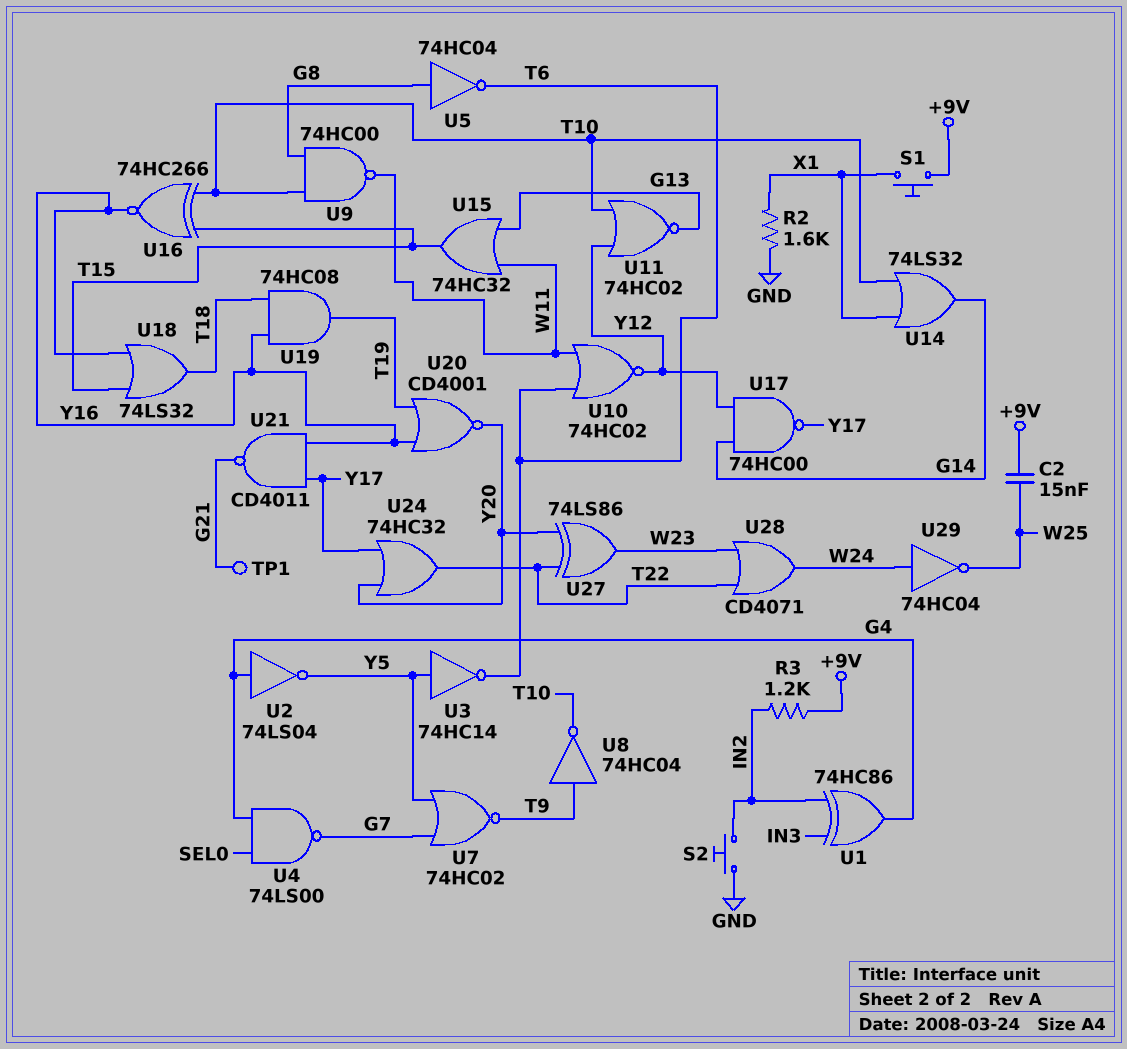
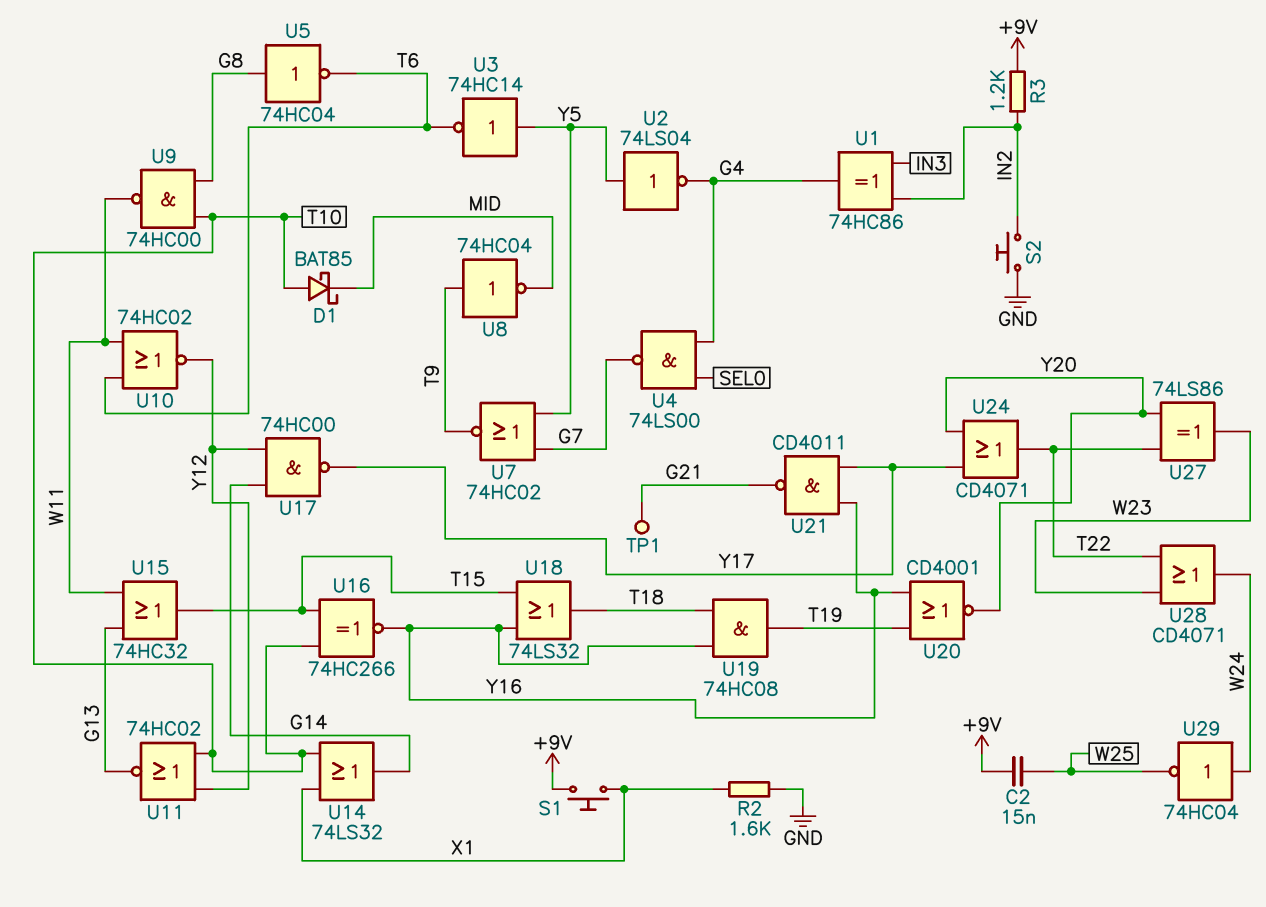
D1: none -> schottky BAT85 (A T10, K MID)
U2: NOT 74LS04 (in G4, out Y5) -> NOT 74LS04 (in Y5, out G4)
U8: NOT 74HC04 (in T9, out T10) -> NOT 74HC04 (in T9, out MID)
U24: OR 74HC32 (in Y17, in Y20, out T22) -> OR CD4071 (in Y17, in Y20, out T22)

